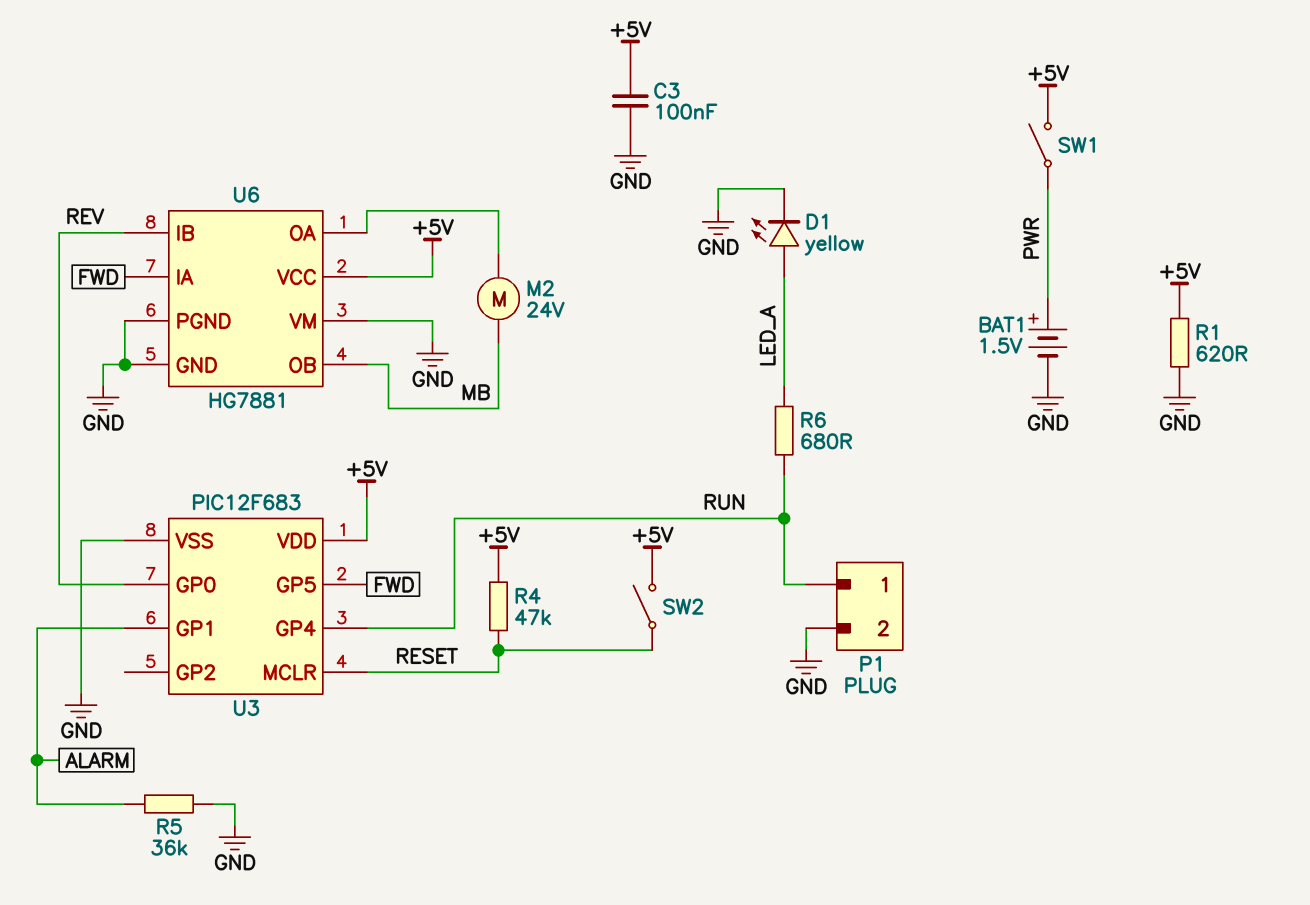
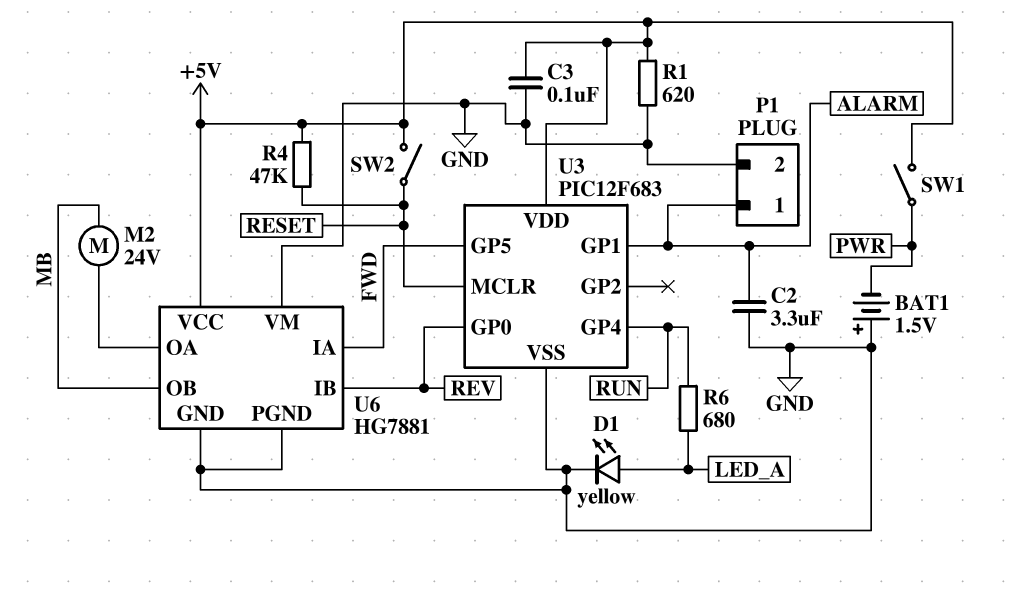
BAT1: 1.5V (plus PWR, minus GND) -> 1.5V (plus GND, minus PWR)
C2: none -> 3.3uF (ALARM, GND)
P1 pin 1: RUN -> ALARM
R5: 36k (ALARM, GND) -> none

